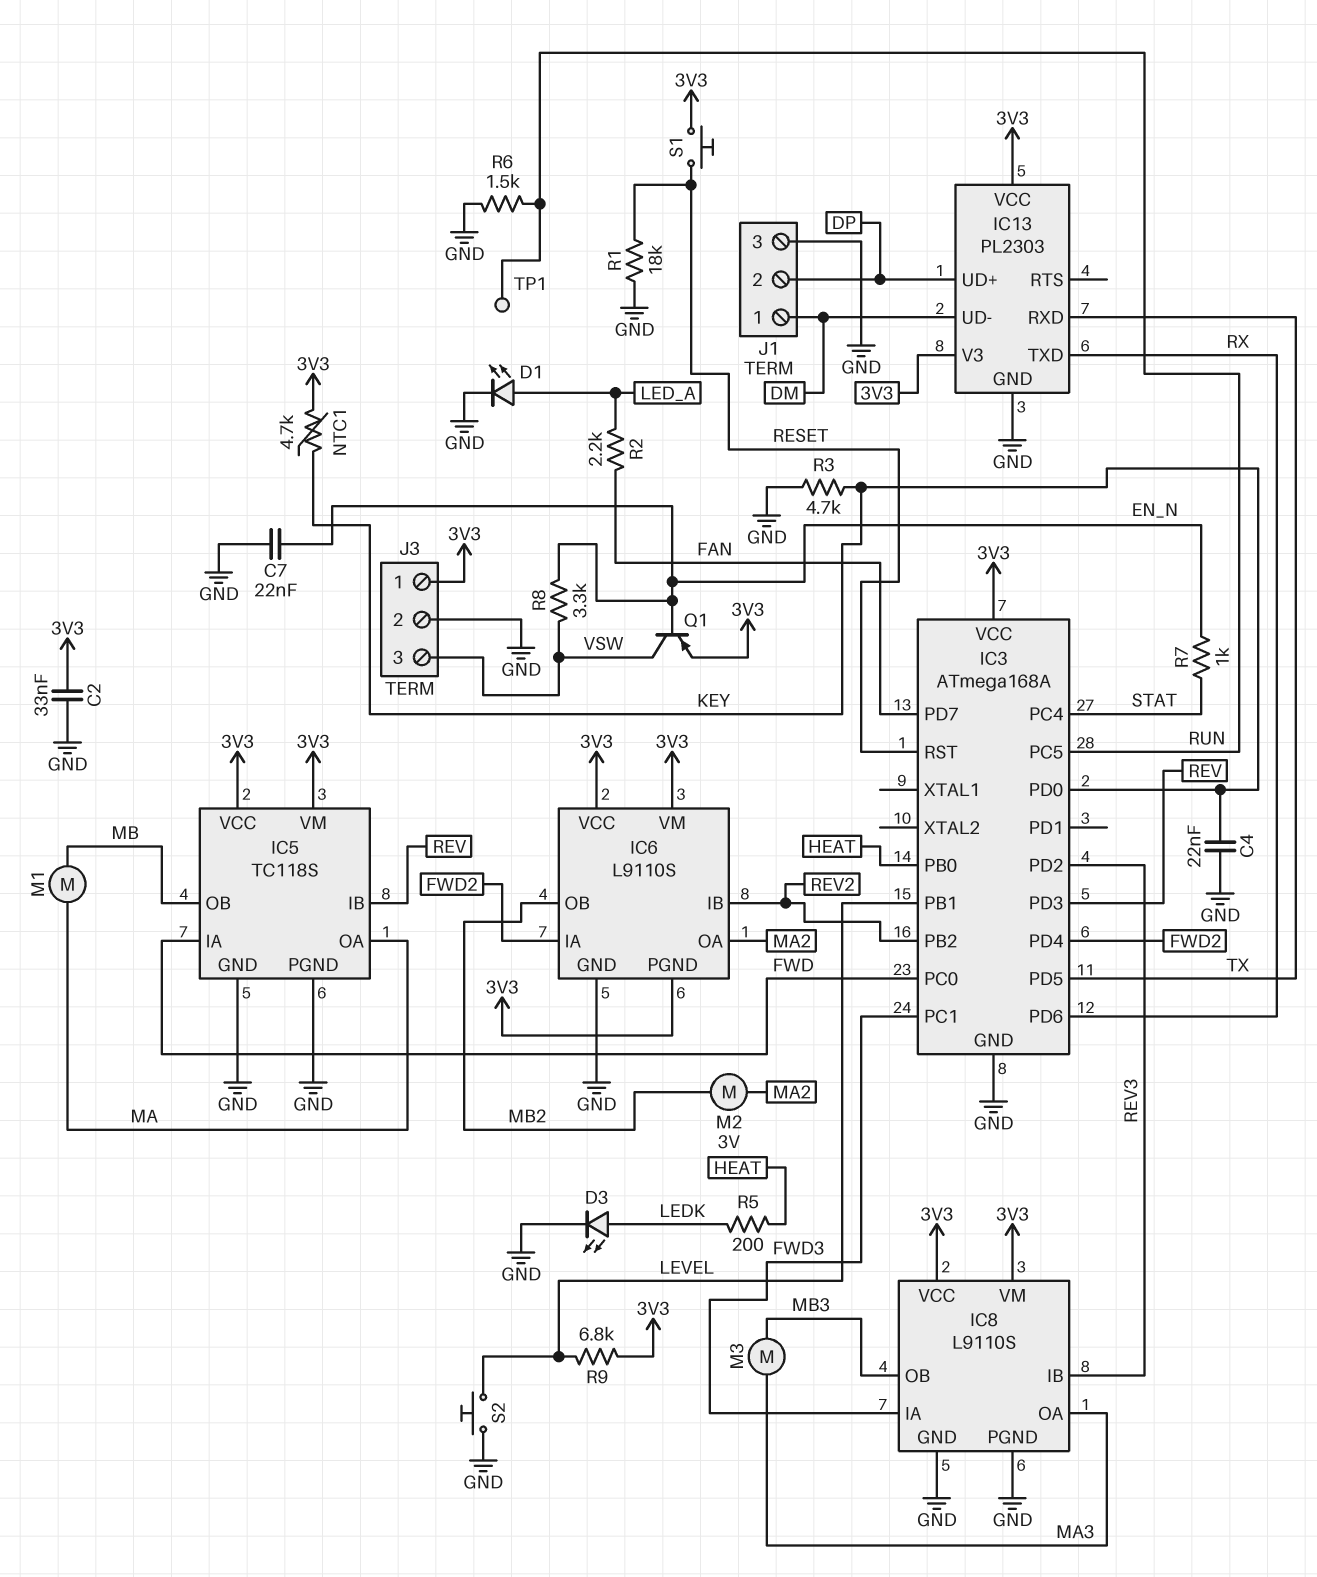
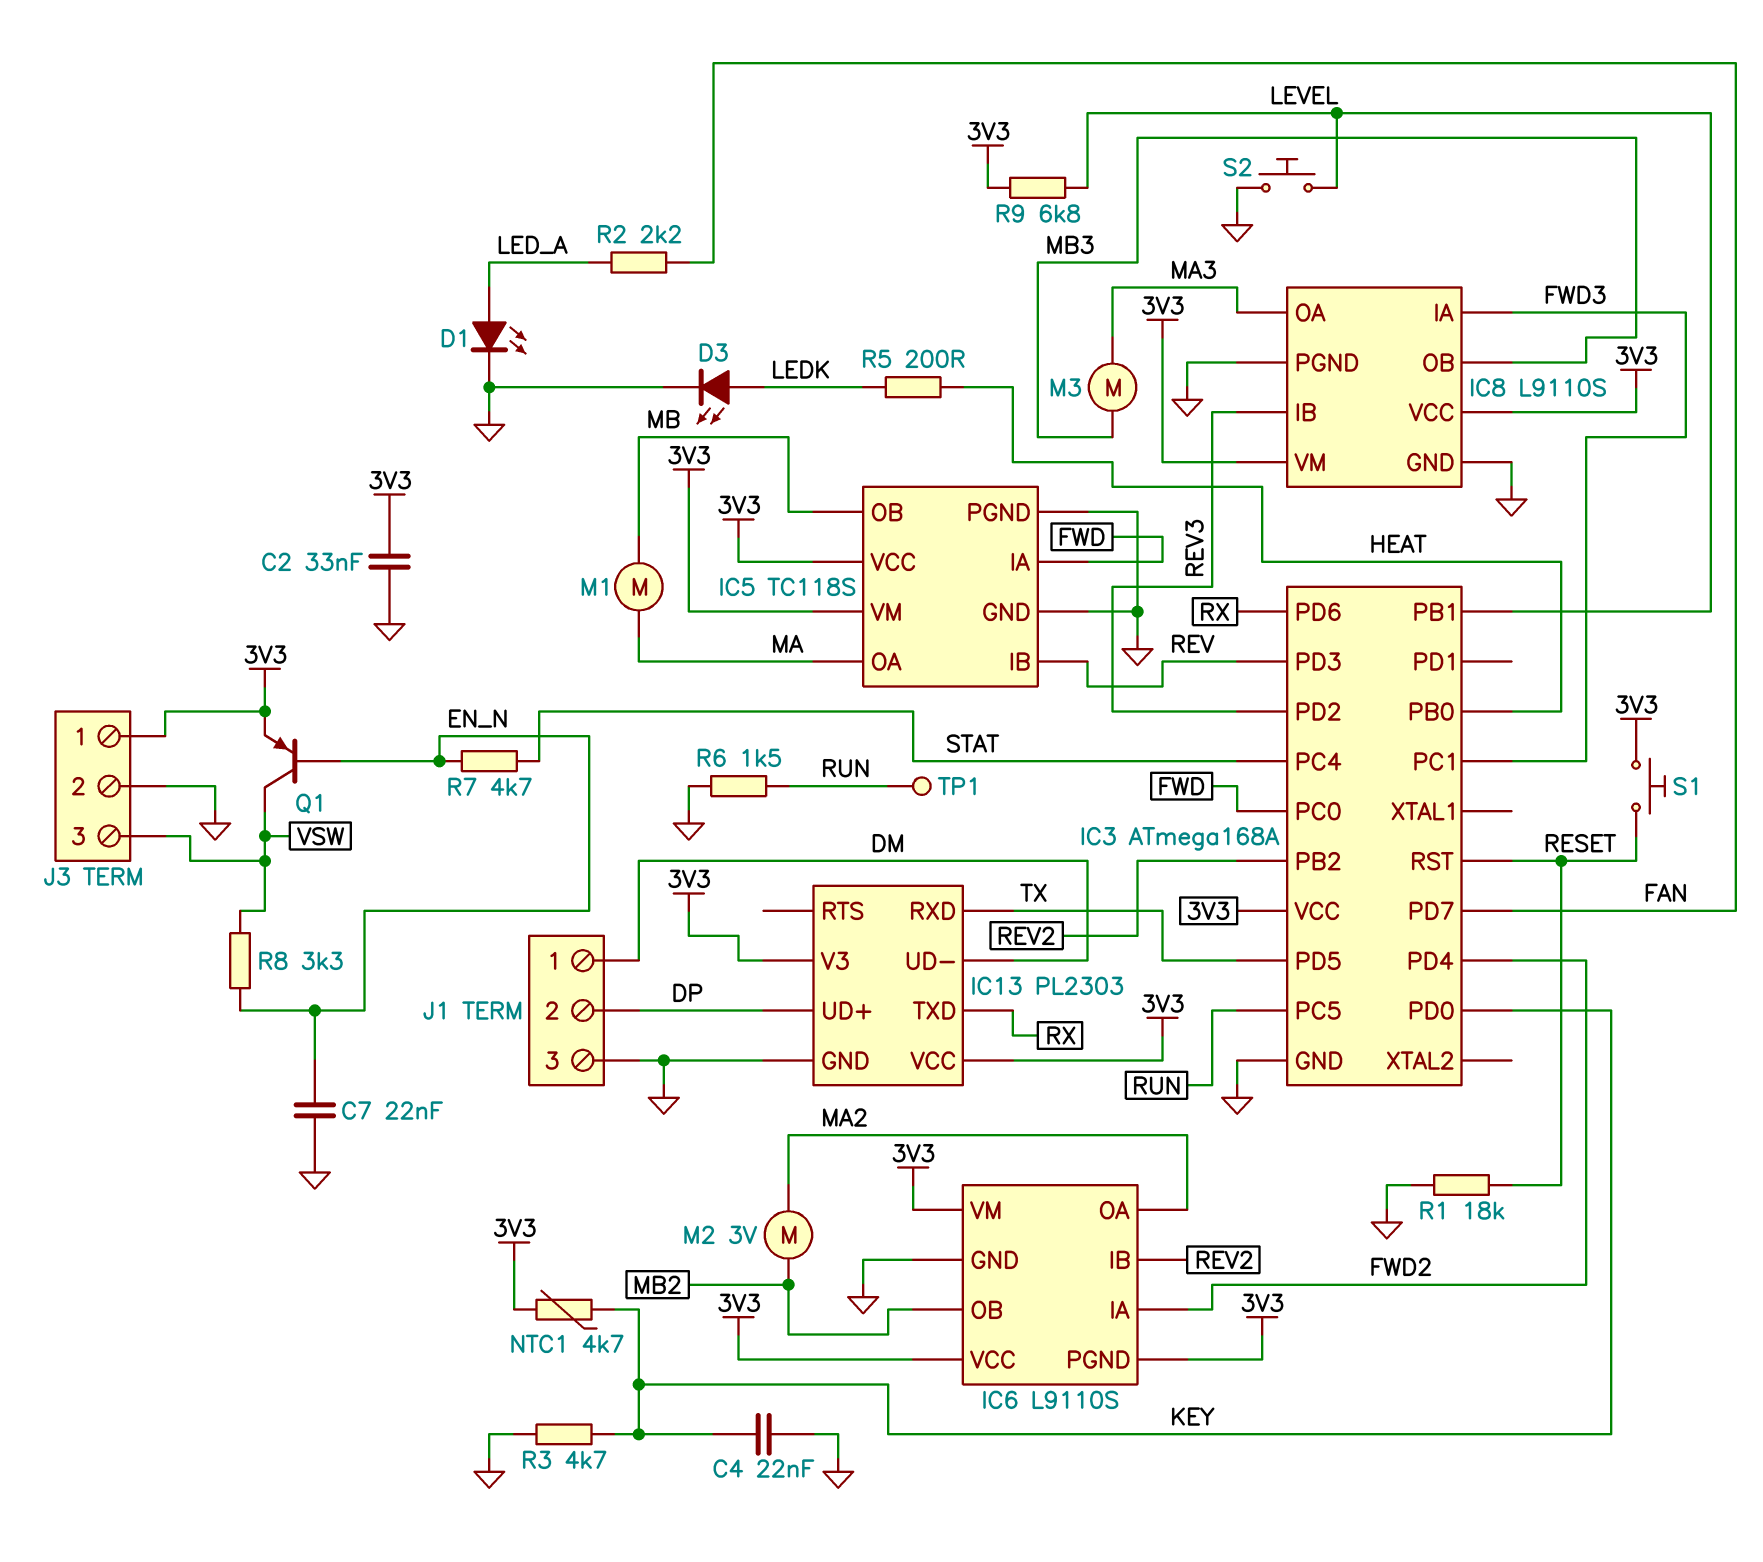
R7: 1k (EN_N, STAT) -> 4.7k (EN_N, STAT)

